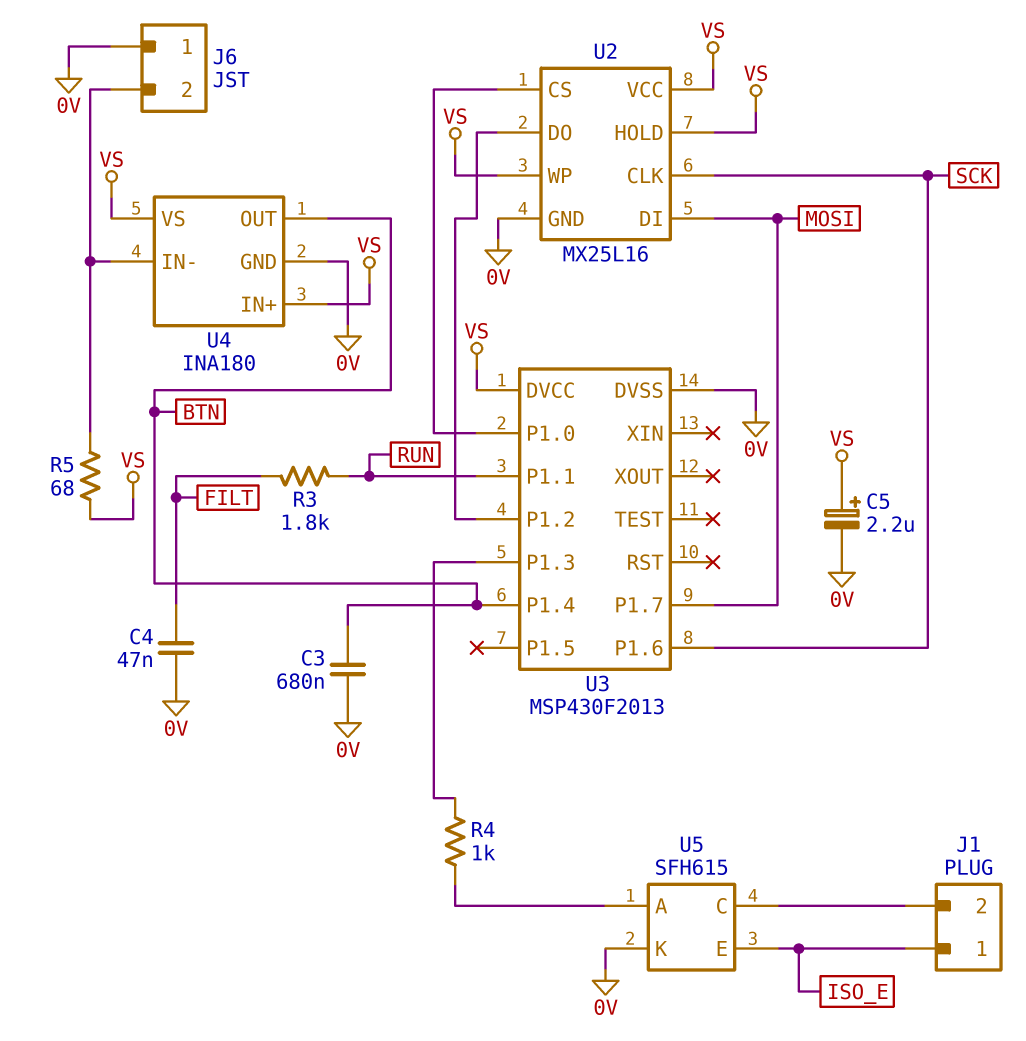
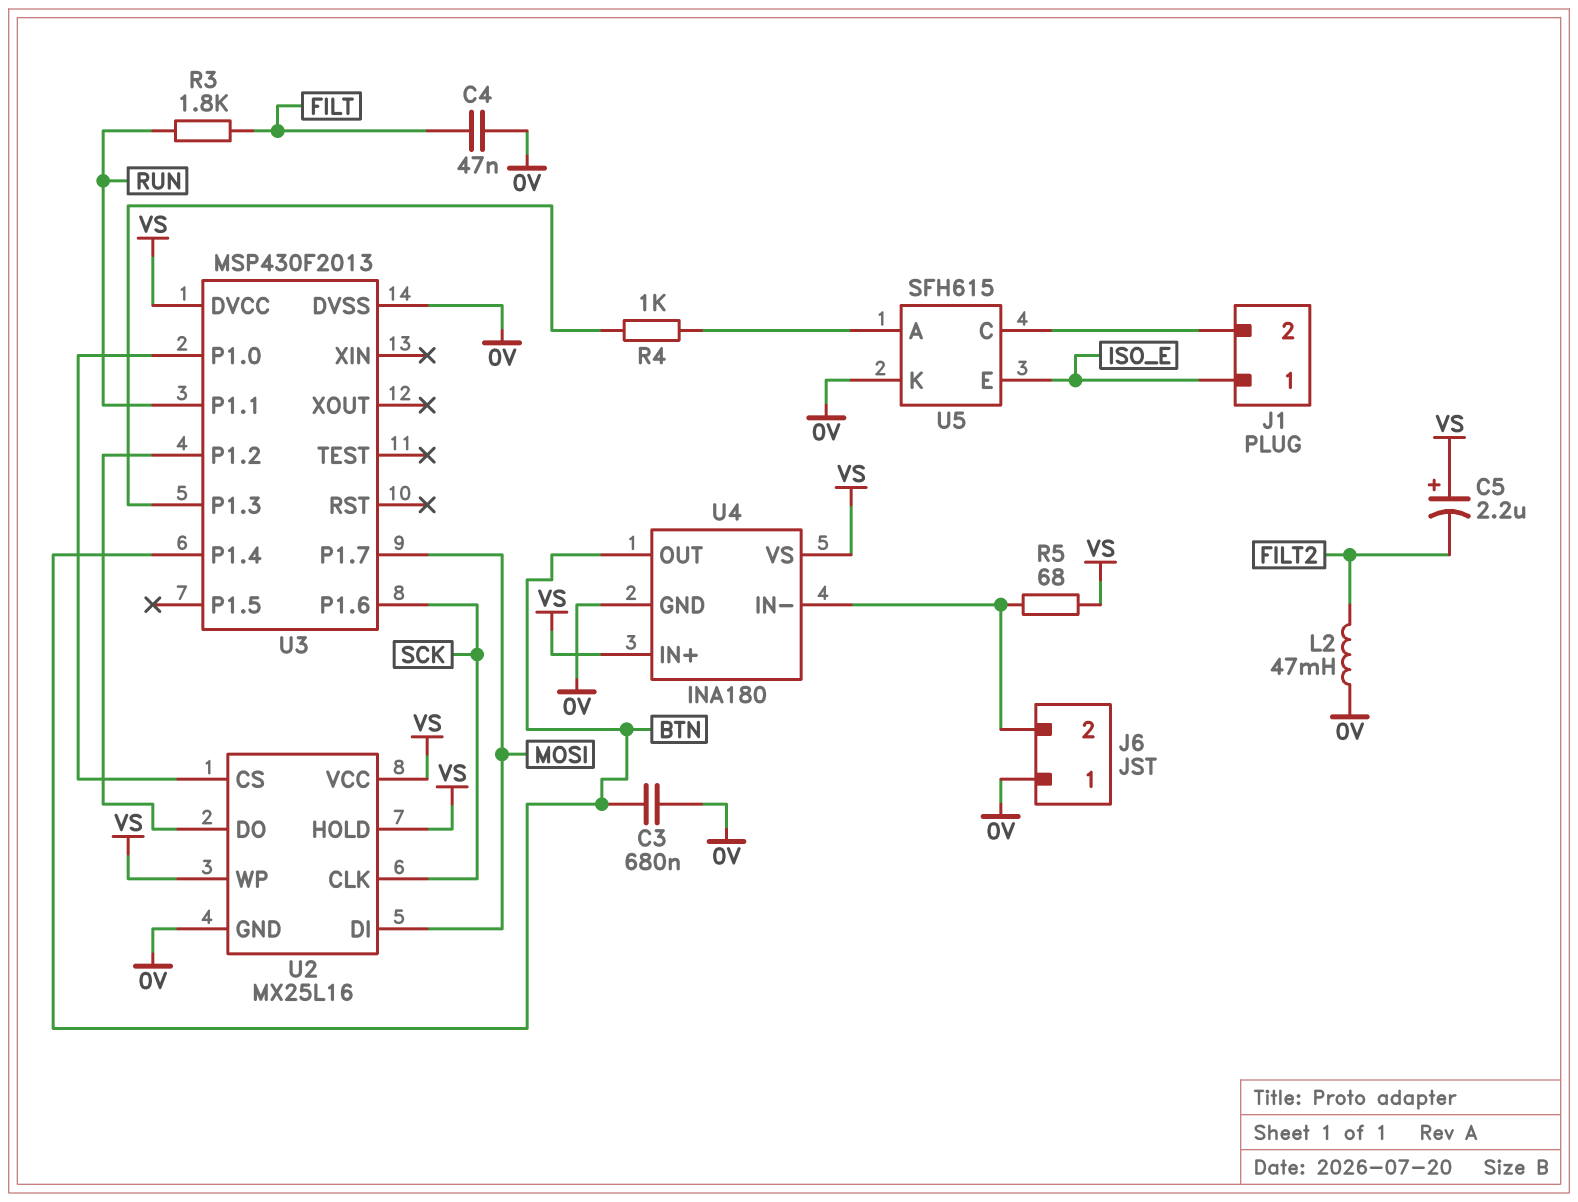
C5: 2.2uF (plus VS, minus 0V) -> 2.2uF (plus VS, minus FILT2)
L2: none -> 47mH (0V, FILT2)

